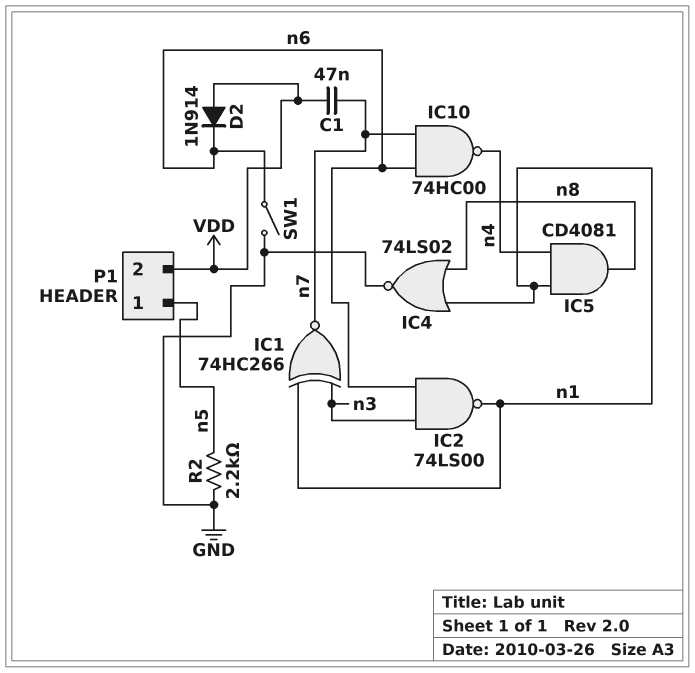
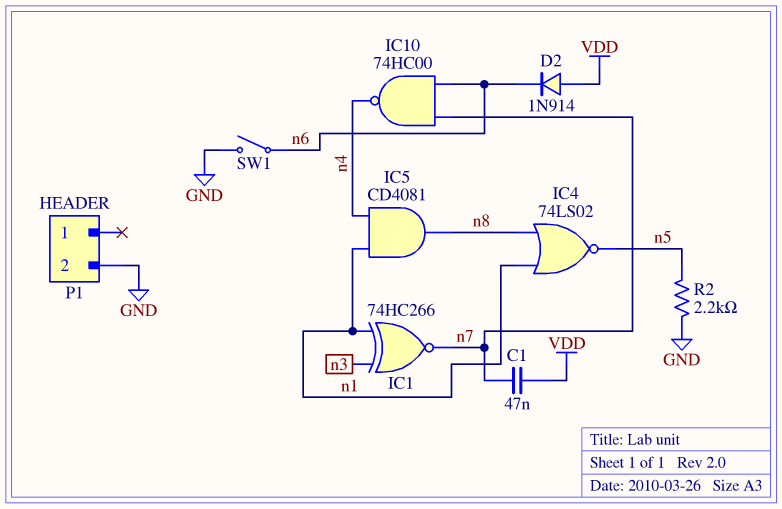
IC2: NAND 74LS00 (in n3, in n6, out n1) -> none
IC4: NOR 74LS02 (in n1, in n8, out GND) -> NOR 74LS02 (in n1, in n8, out n5)
P1 pin 1: n5 -> none
P1 pin 2: VDD -> GND

